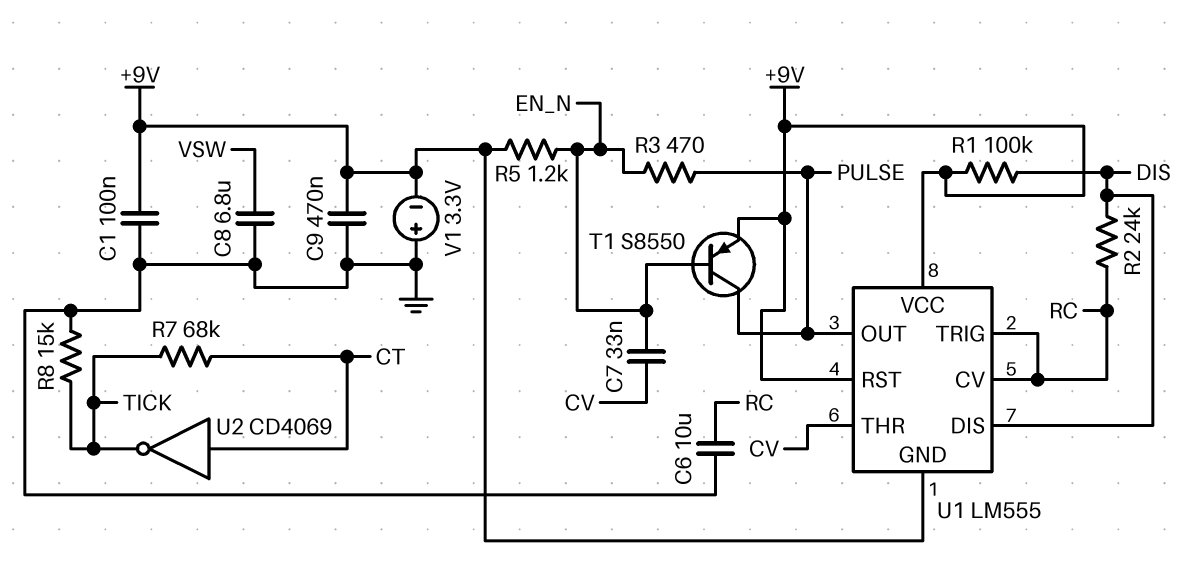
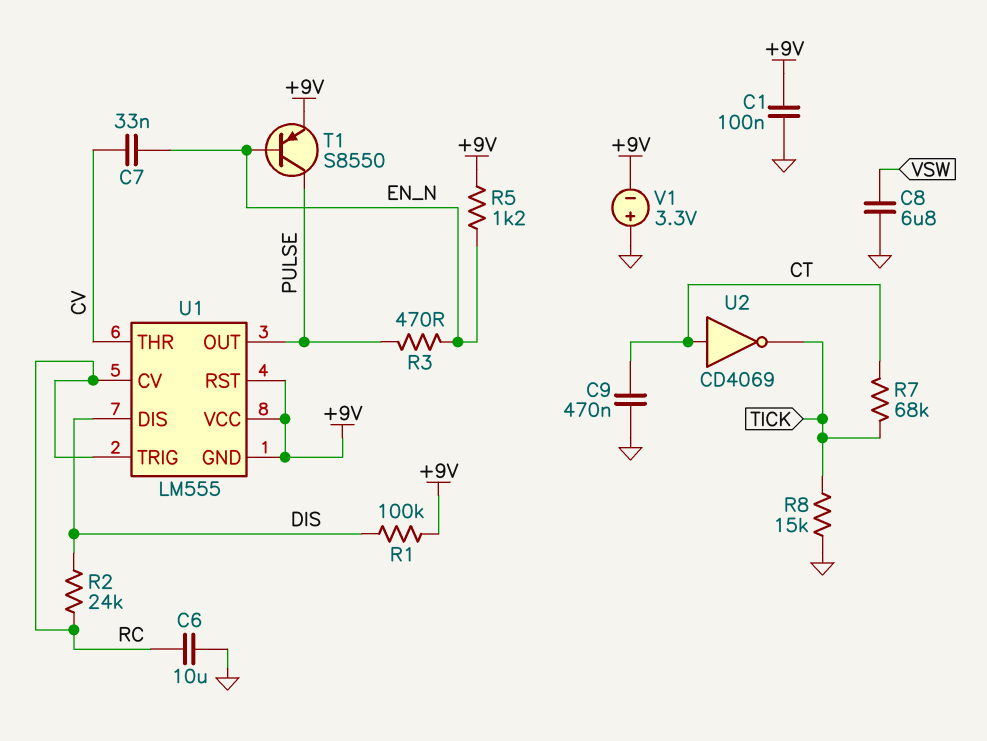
C9: 470nF (+9V, GND) -> 470nF (CT, GND)

